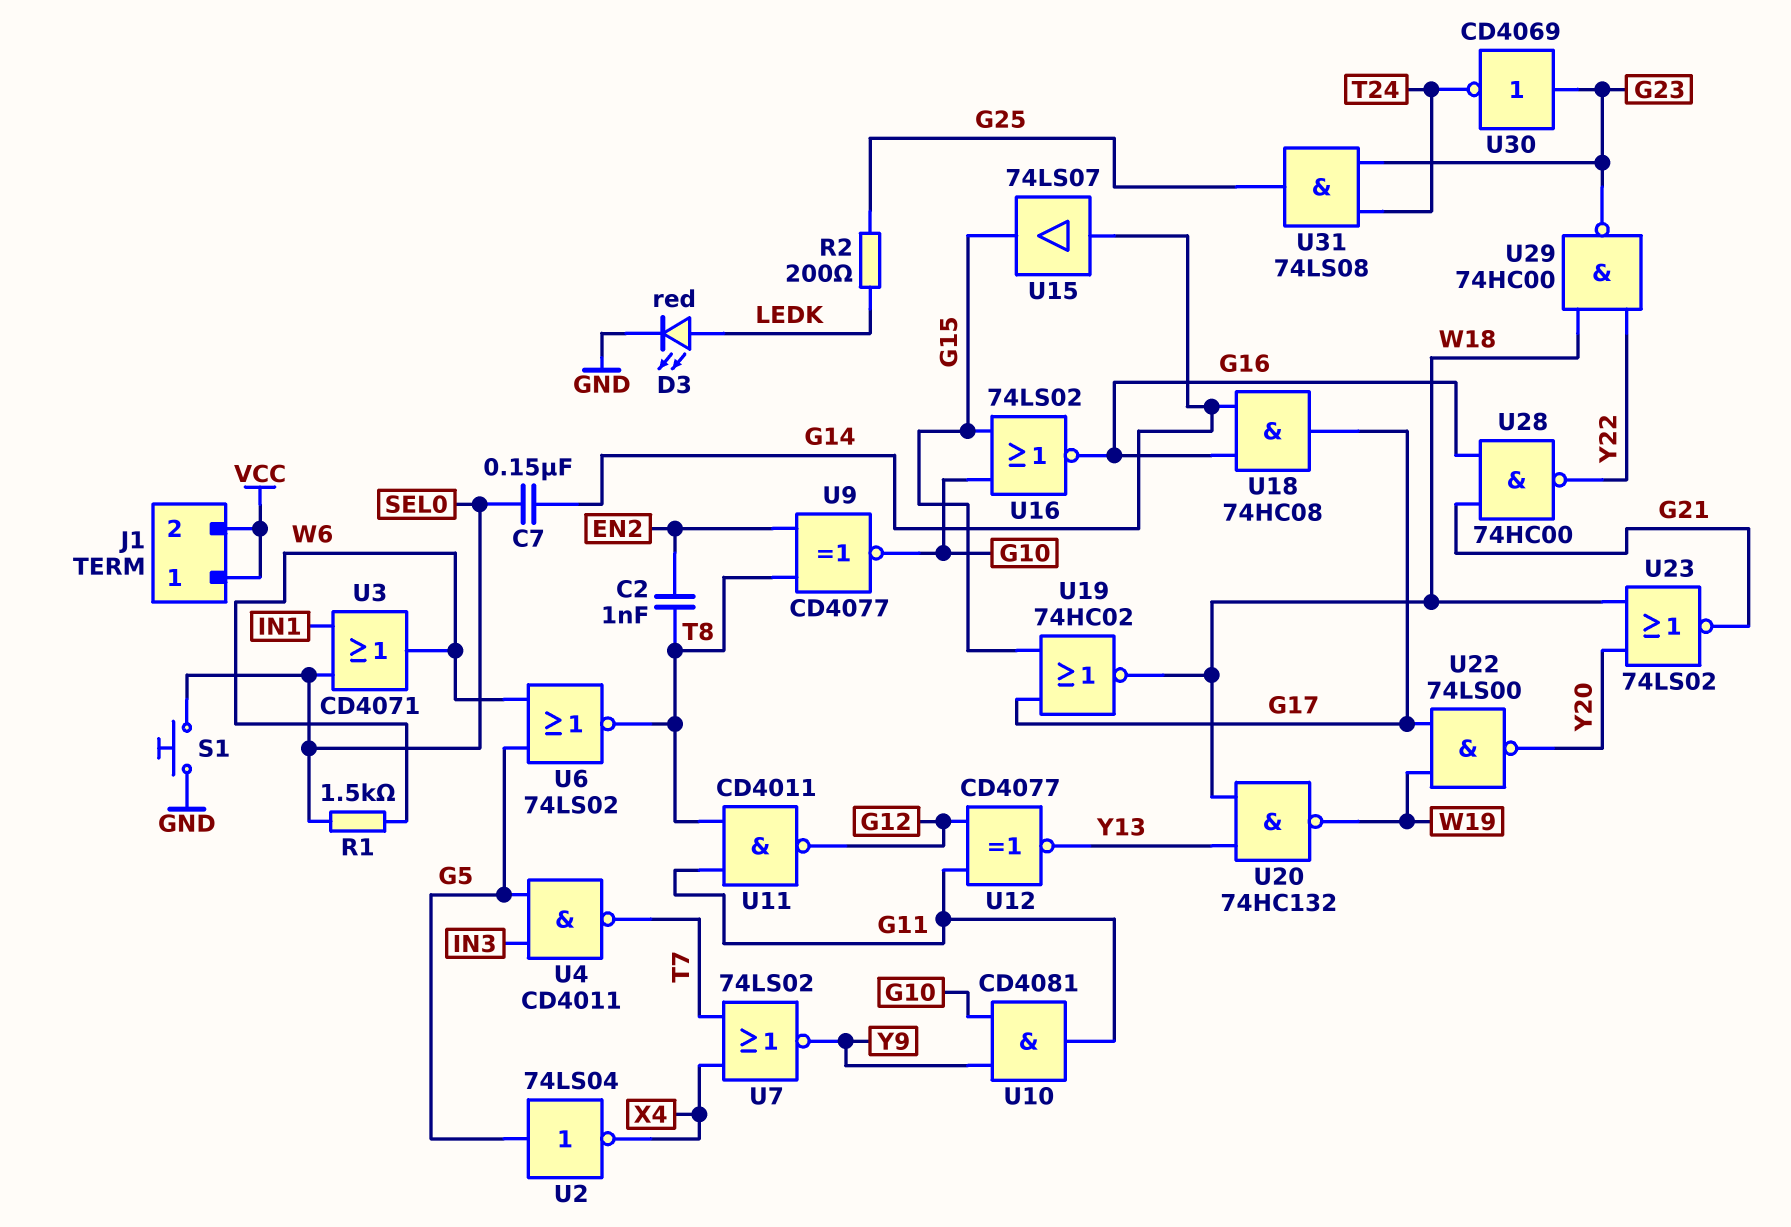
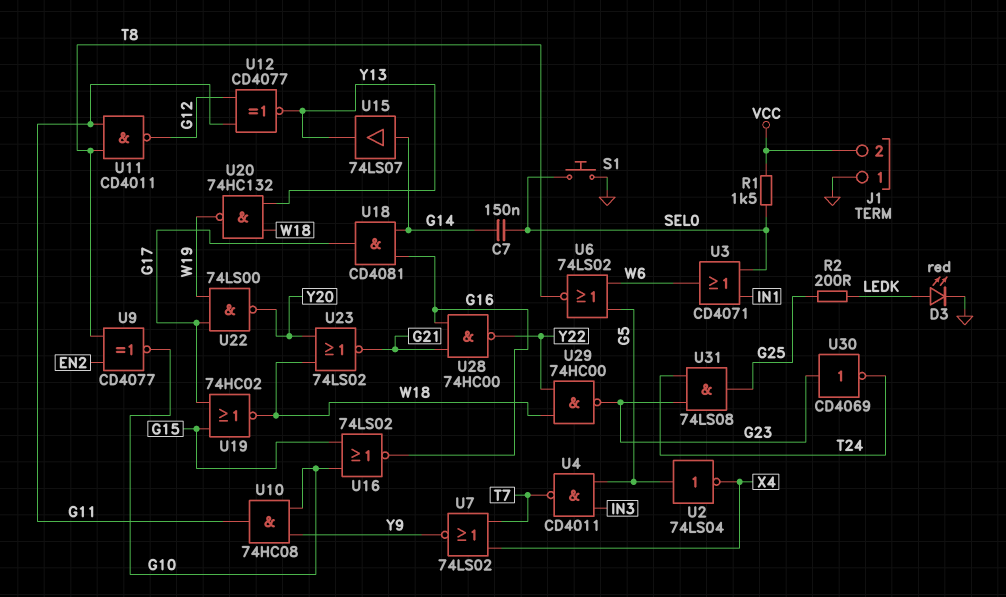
C2: 1nF (EN2, T8) -> none
J1 pin 1: VCC -> GND
R1: 1.5k (SEL0, W6) -> 1.5k (SEL0, VCC)
U10: AND CD4081 (in G10, in Y9, out G11) -> AND 74HC08 (in G10, in Y9, out G11)
U15: buffer 74LS07 (in G14, out G15) -> buffer 74LS07 (in G14, out Y13)
U18: AND 74HC08 (in G14, in G16, out G17) -> AND CD4081 (in G14, in G16, out G17)

